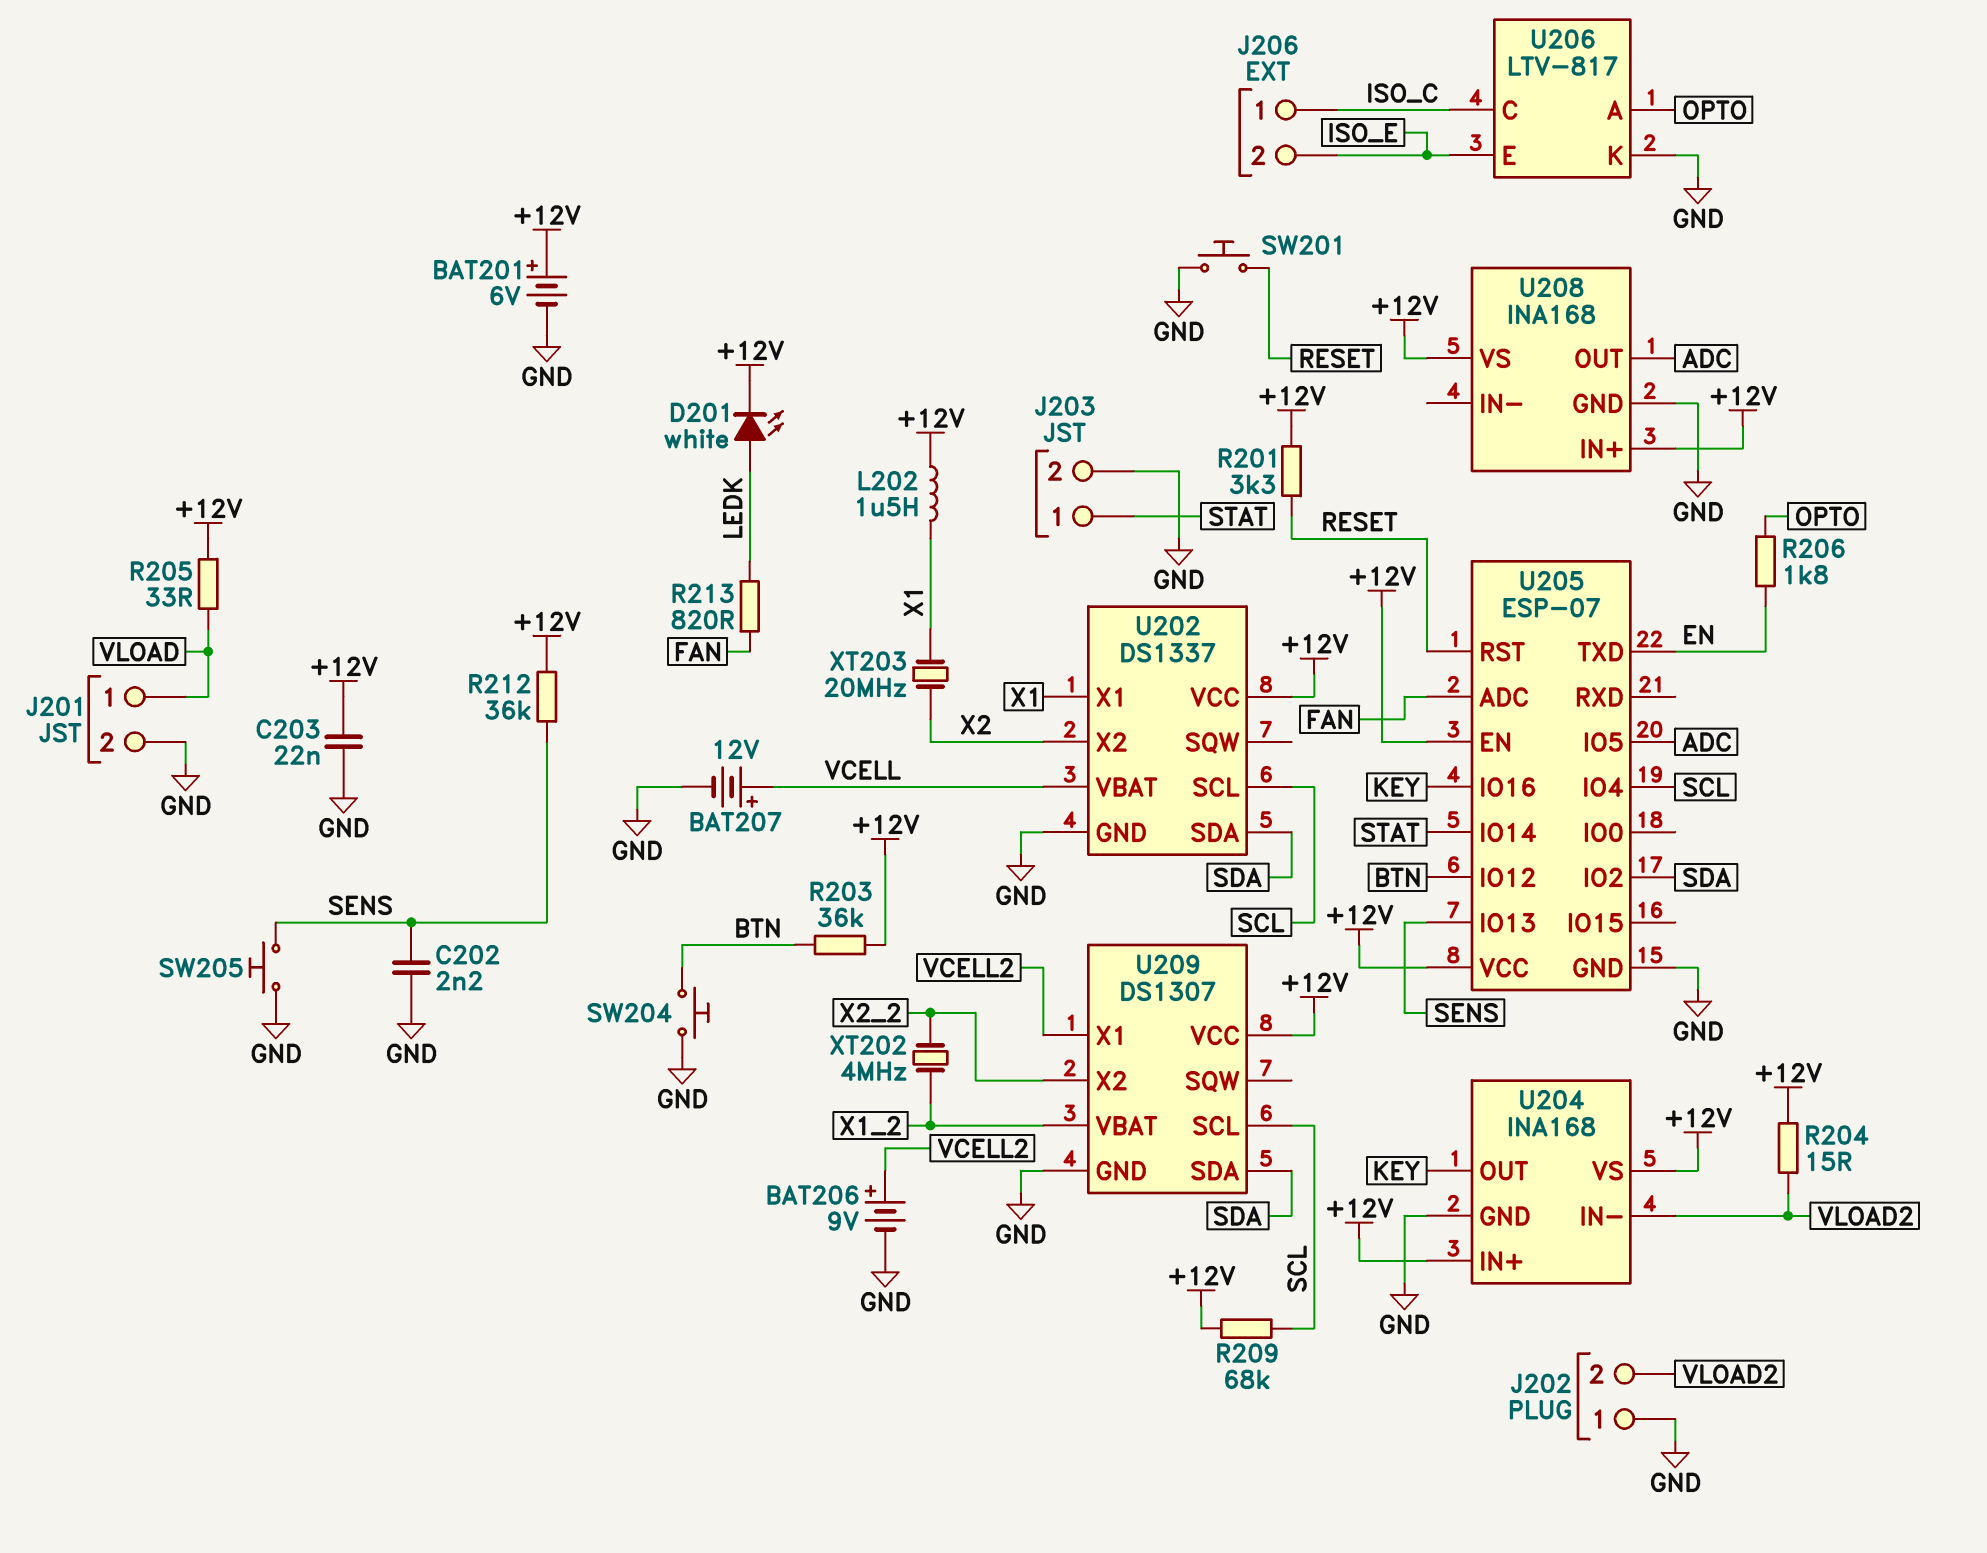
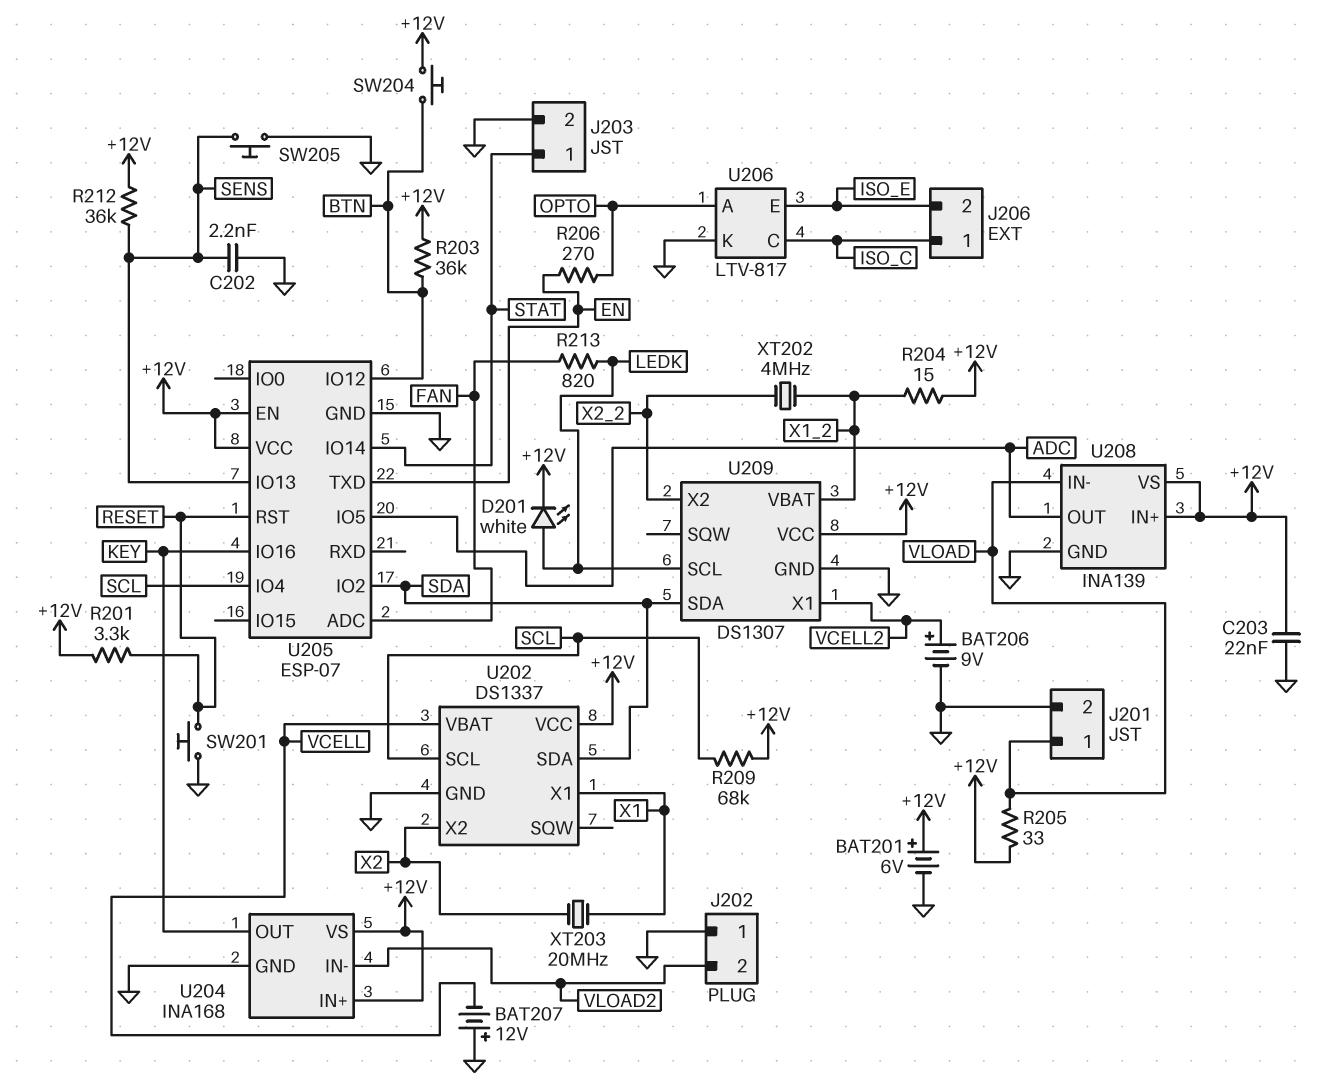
BAT207: 12V (plus VCELL, minus GND) -> 12V (plus GND, minus VCELL)
L202: 1.5uH (+12V, X1) -> none
R204: 15 (+12V, VLOAD2) -> 15 (+12V, X1_2)
R206: 1.8k (EN, OPTO) -> 270 (EN, OPTO)
SW204: button (BTN, GND) -> button (+12V, BTN)
U208: INA168 -> INA139
U208 pin IN-: none -> VLOAD
U209 pin SCL: SCL -> LEDK

